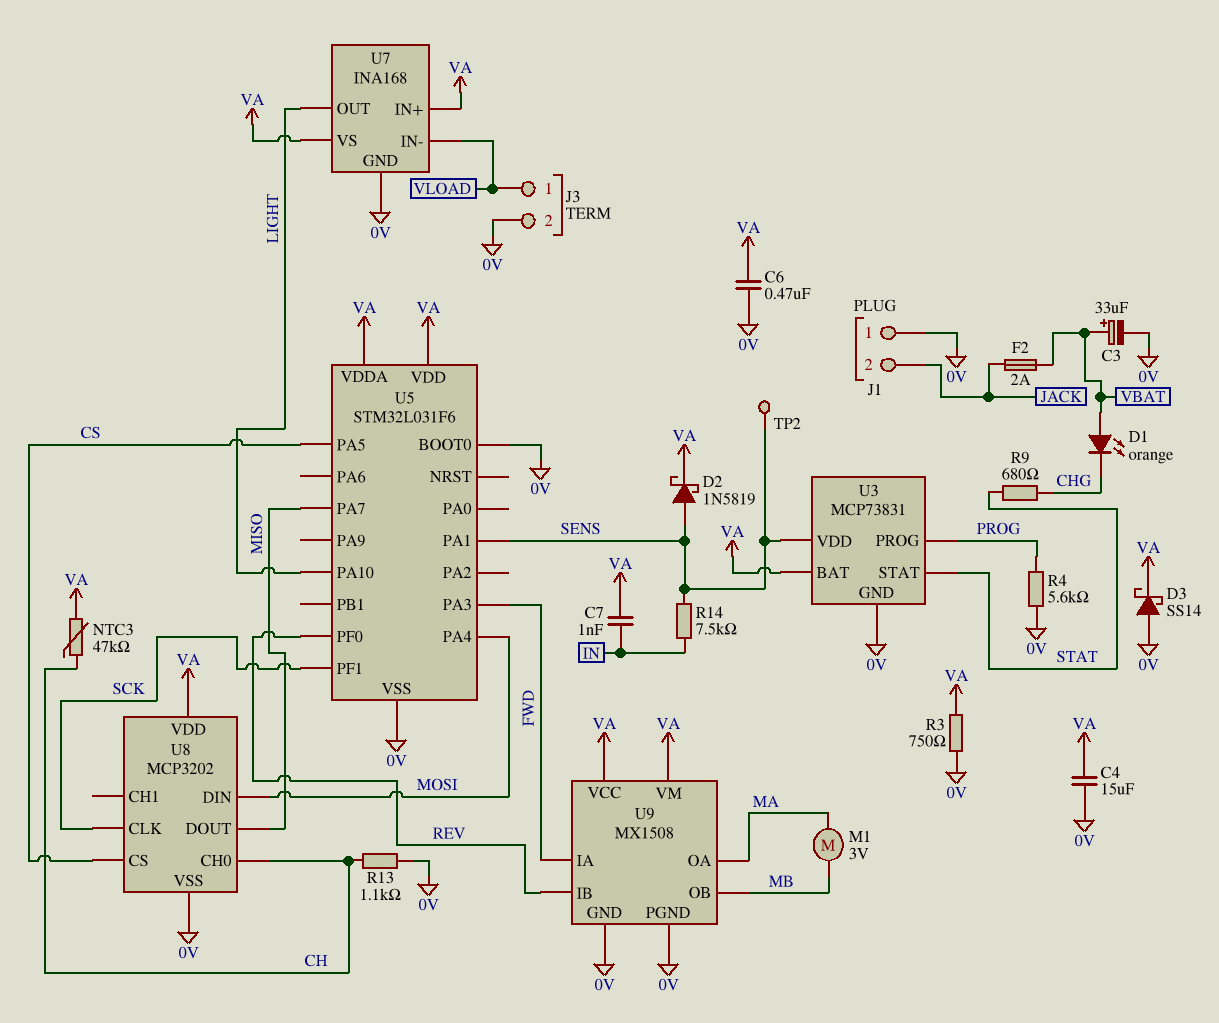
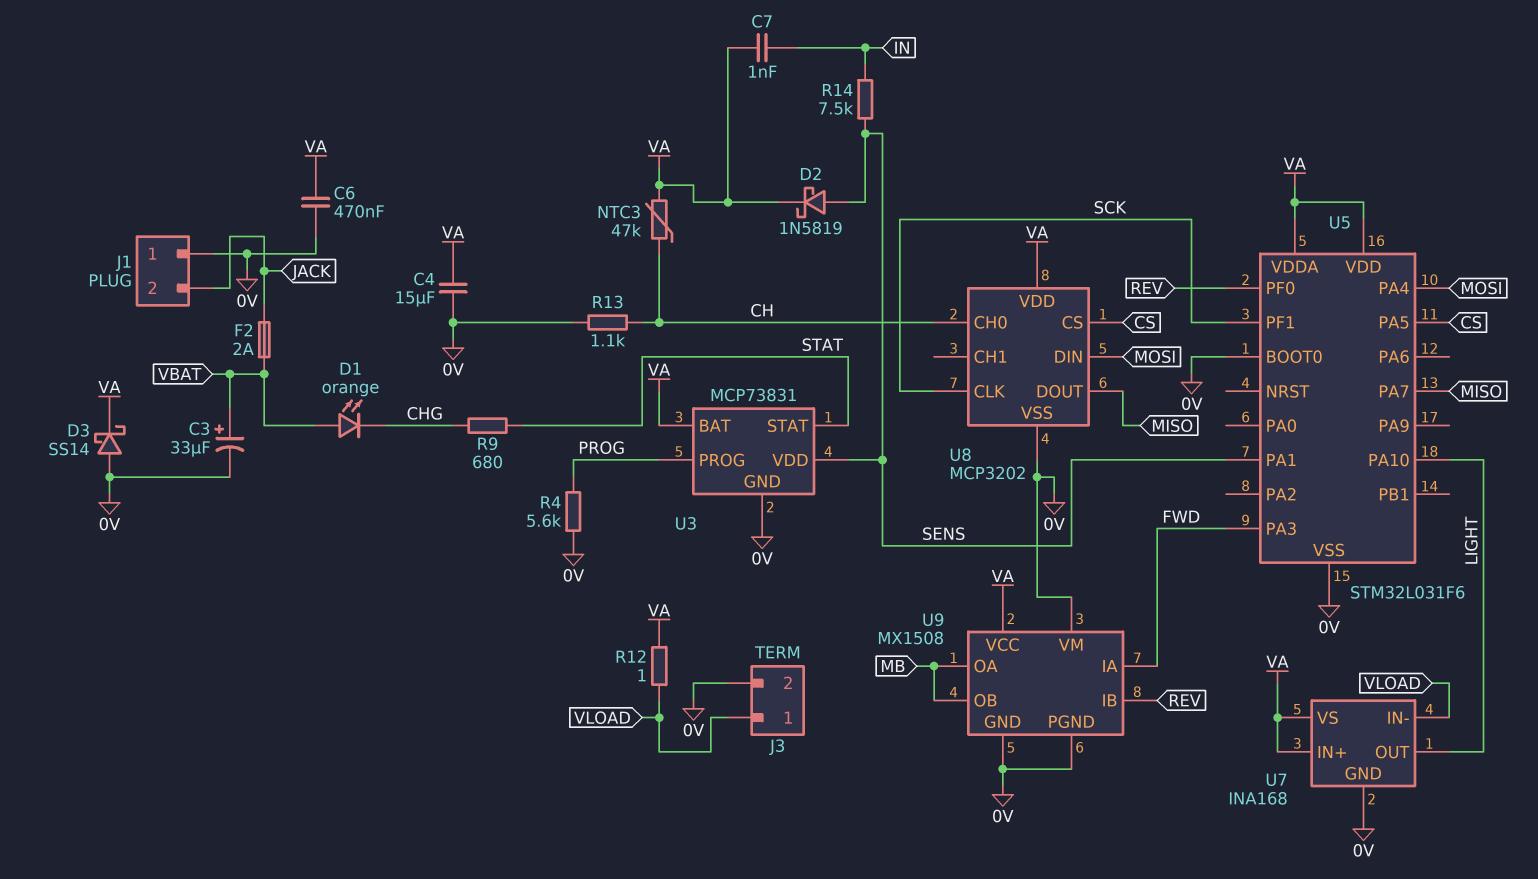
M1: motor 3V (MA, MB) -> none
R3: 750 (0V, VA) -> none
R12: none -> 1 (VA, VLOAD)
TP2: test point (SENS) -> none
U9 pin OA: MA -> MB
U9 pin VM: VA -> 0V

